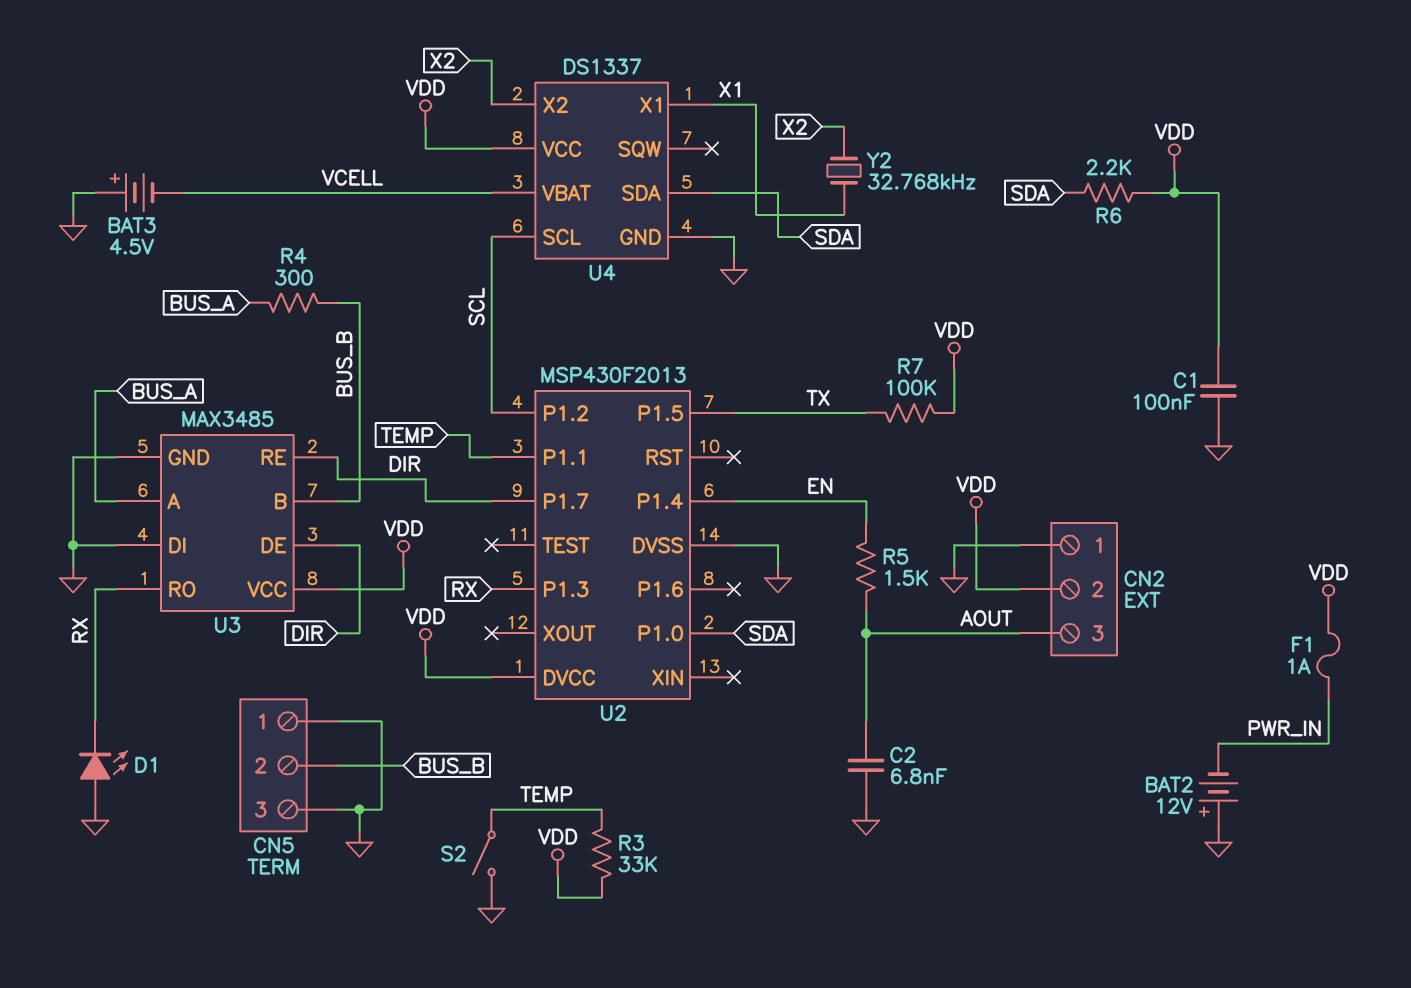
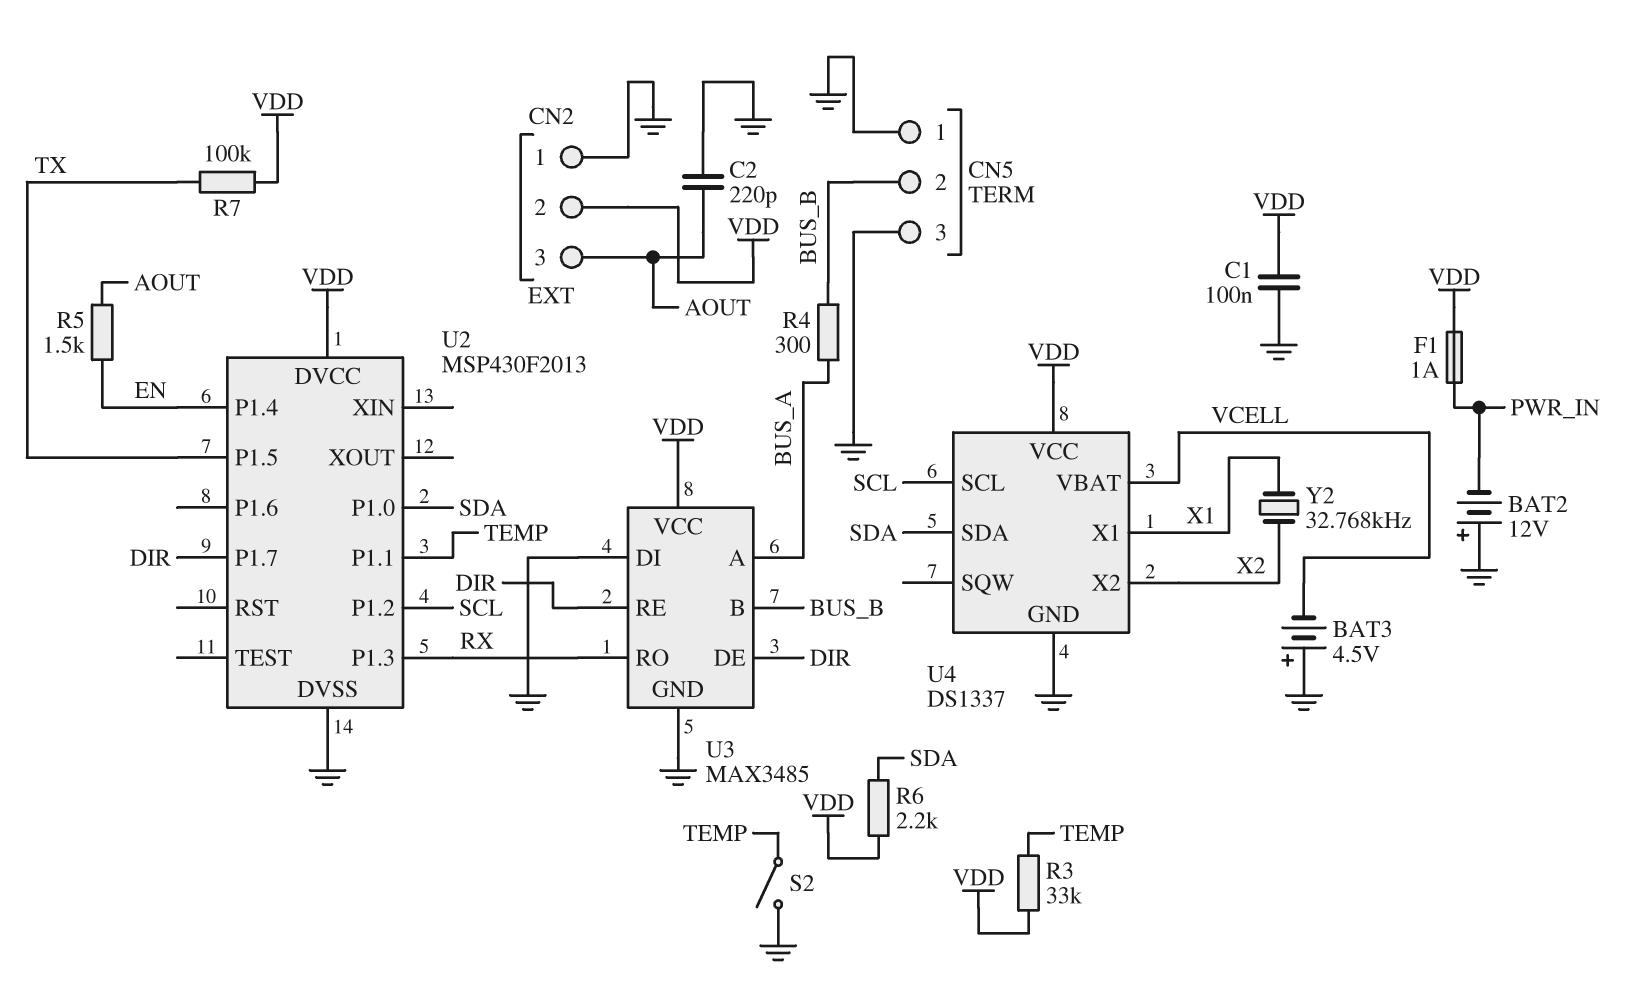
C2: 6.8nF (AOUT, GND) -> 220pF (AOUT, GND)
D1: LED (A GND, K RX) -> none

